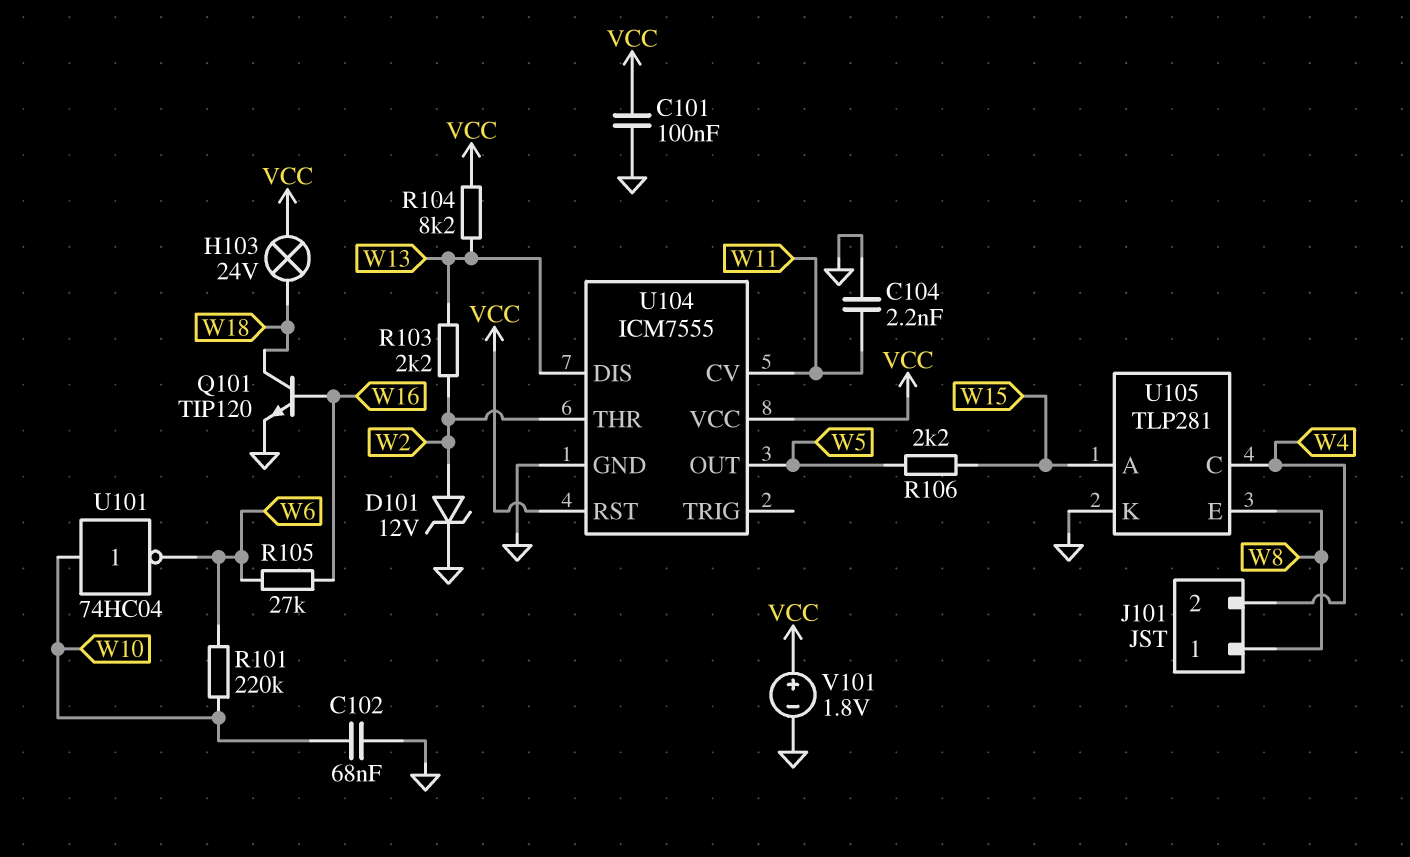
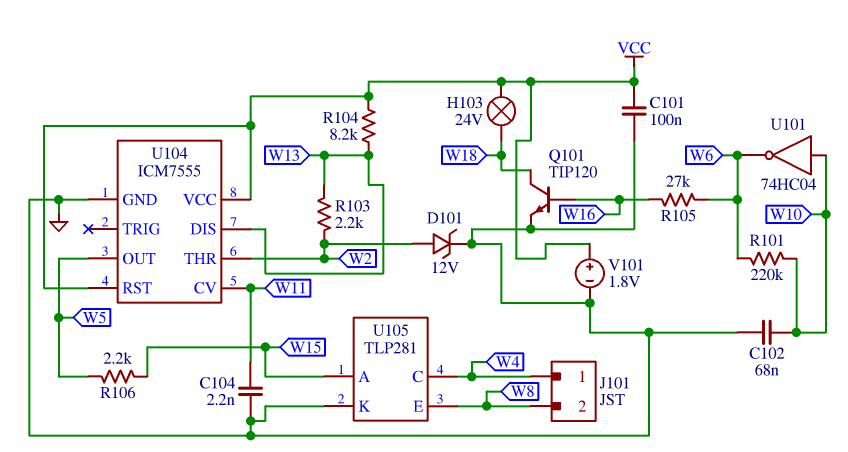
J101 pin 1: W8 -> W4
J101 pin 2: W4 -> W8

